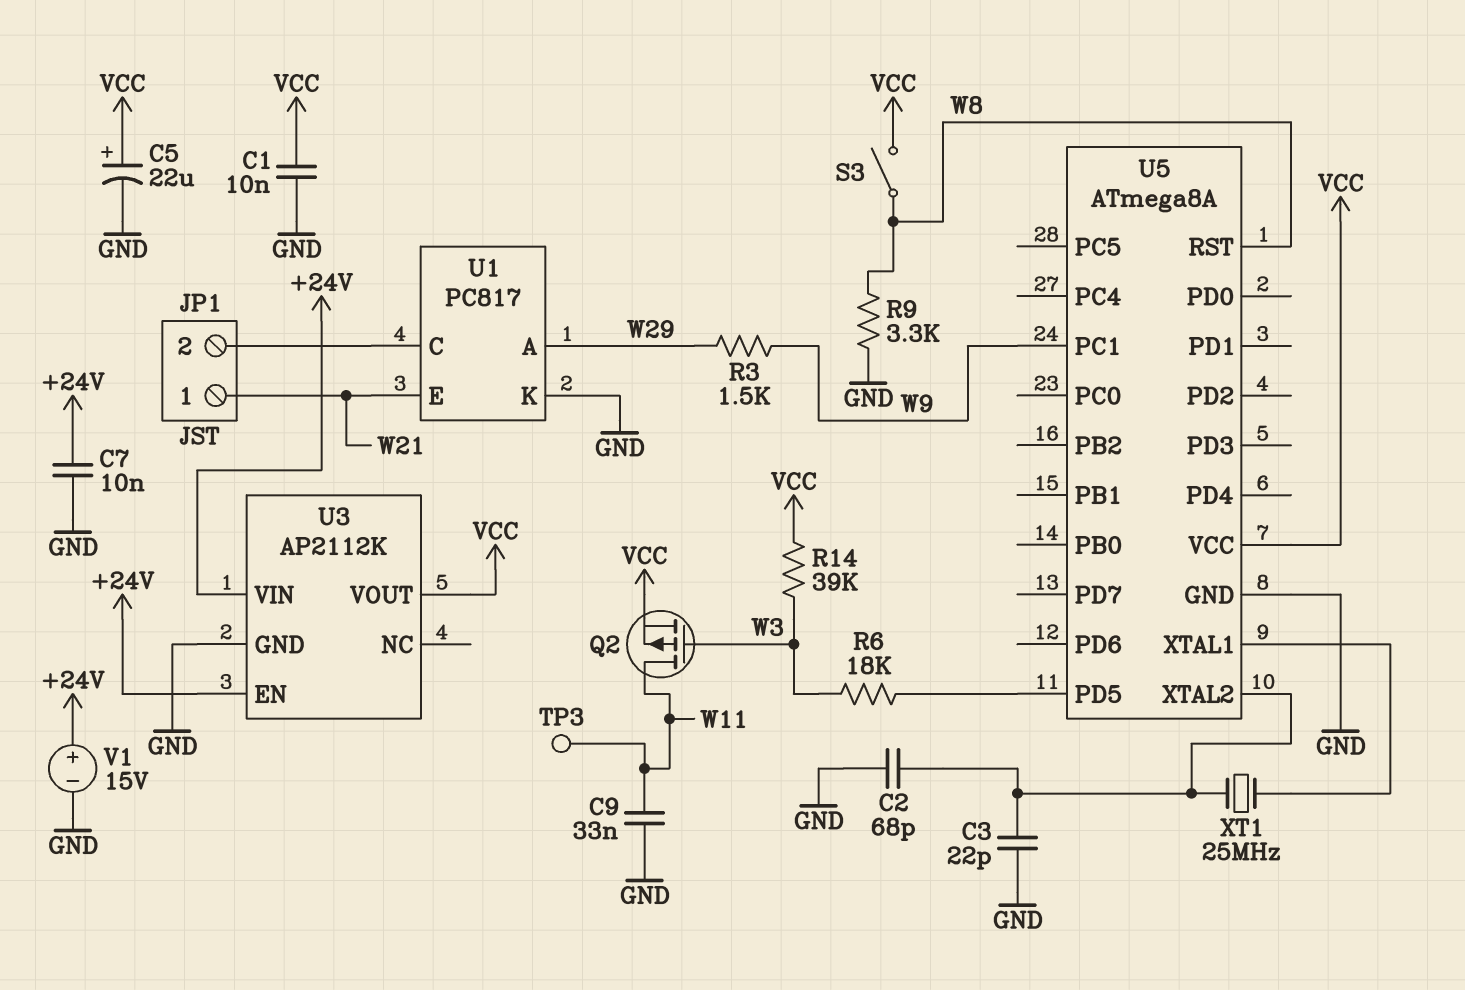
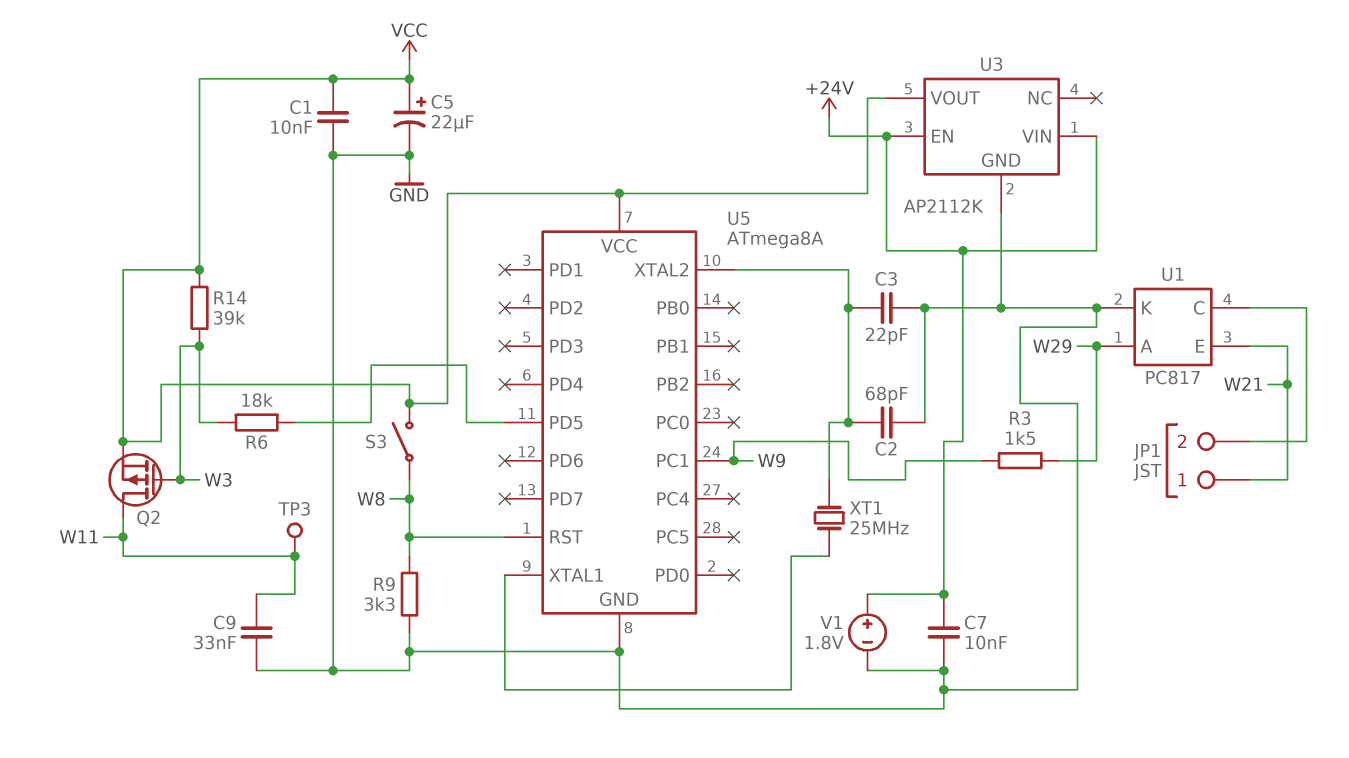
V1: 15V (plus +24V, minus GND) -> 1.8V (plus +24V, minus GND)

